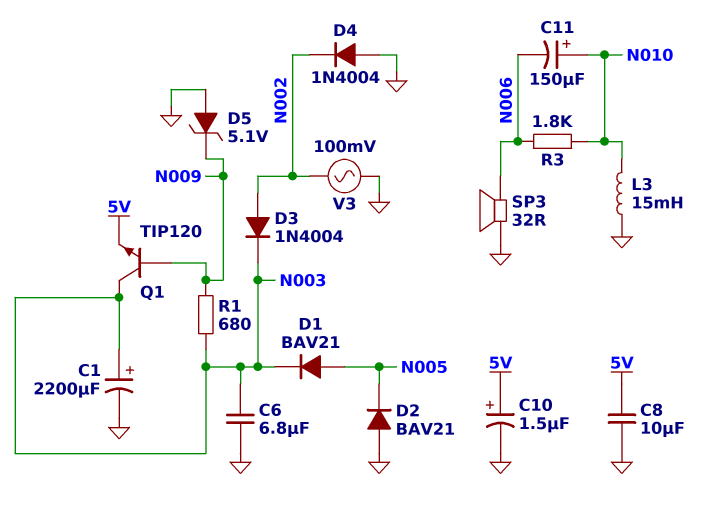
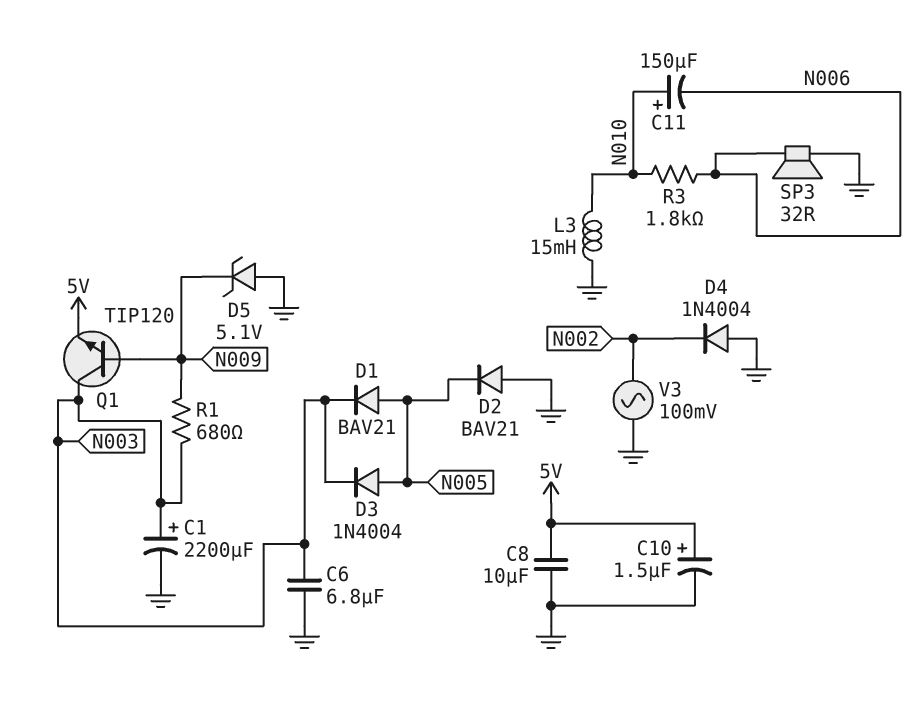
D3: diode 1N4004 (A N002, K N003) -> diode 1N4004 (A N005, K N003)

